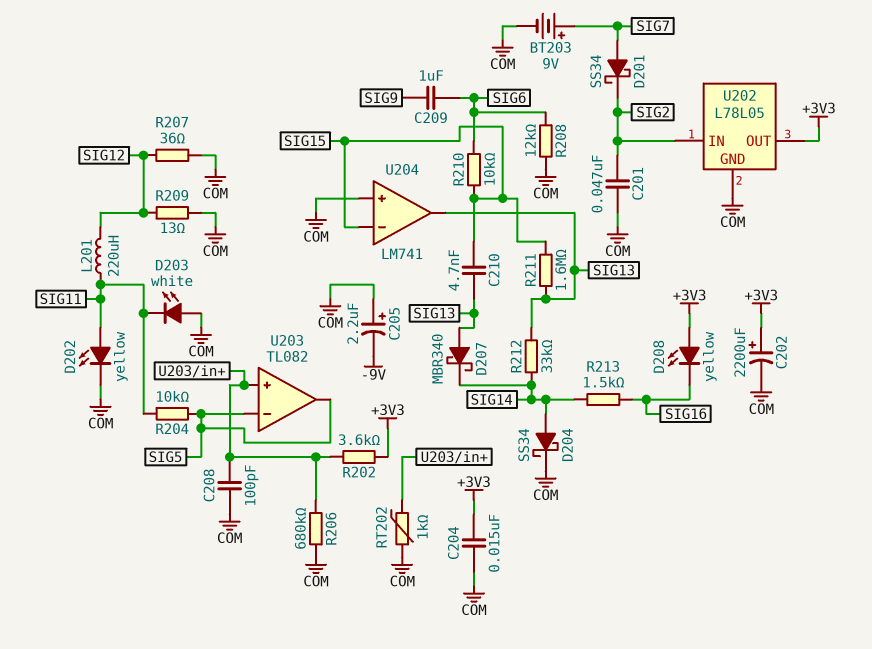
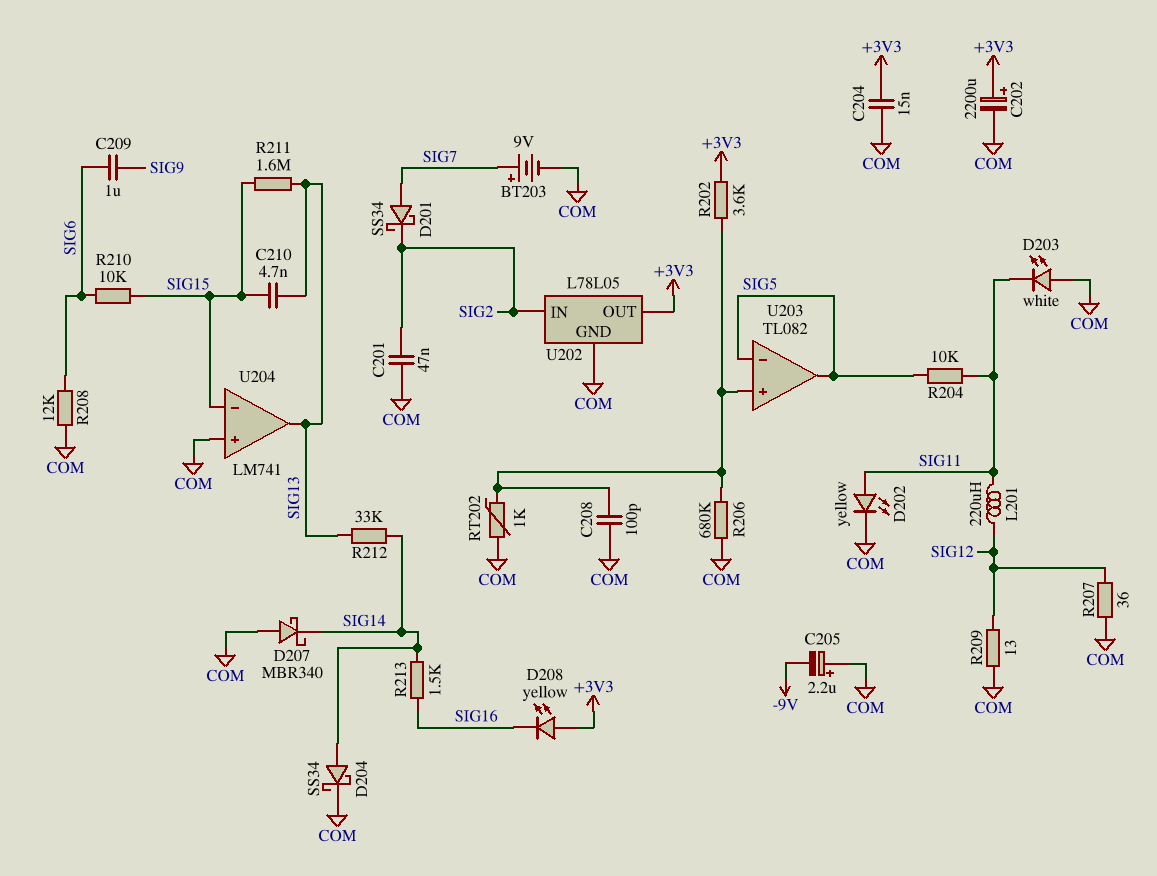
D207: schottky MBR340 (A SIG13, K SIG14) -> schottky MBR340 (A COM, K SIG14)

